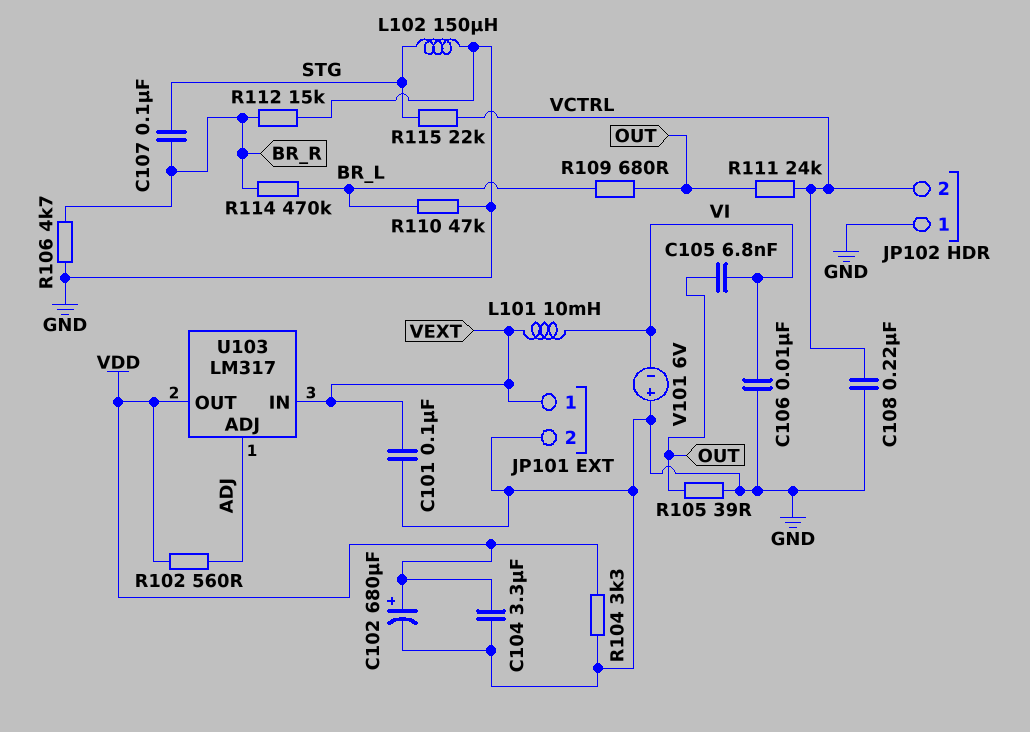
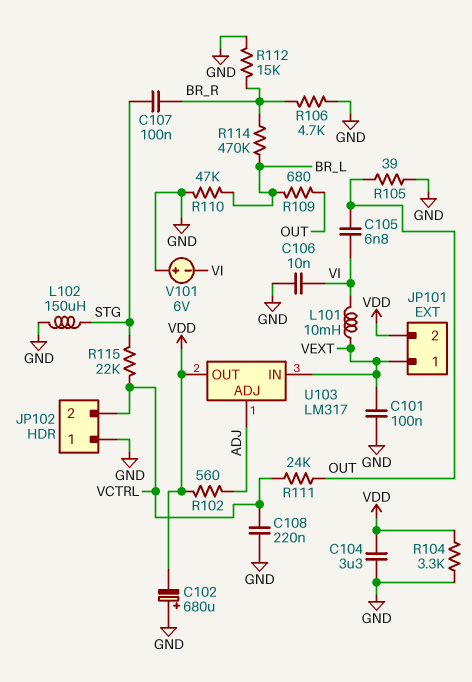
C102: 680uF (plus VDD, minus GND) -> 680uF (plus GND, minus VDD)
JP101 pin 2: GND -> VDD

